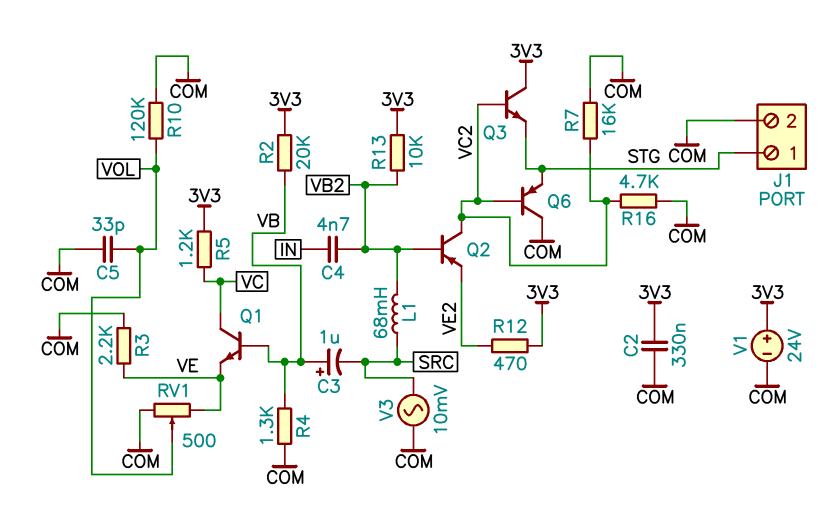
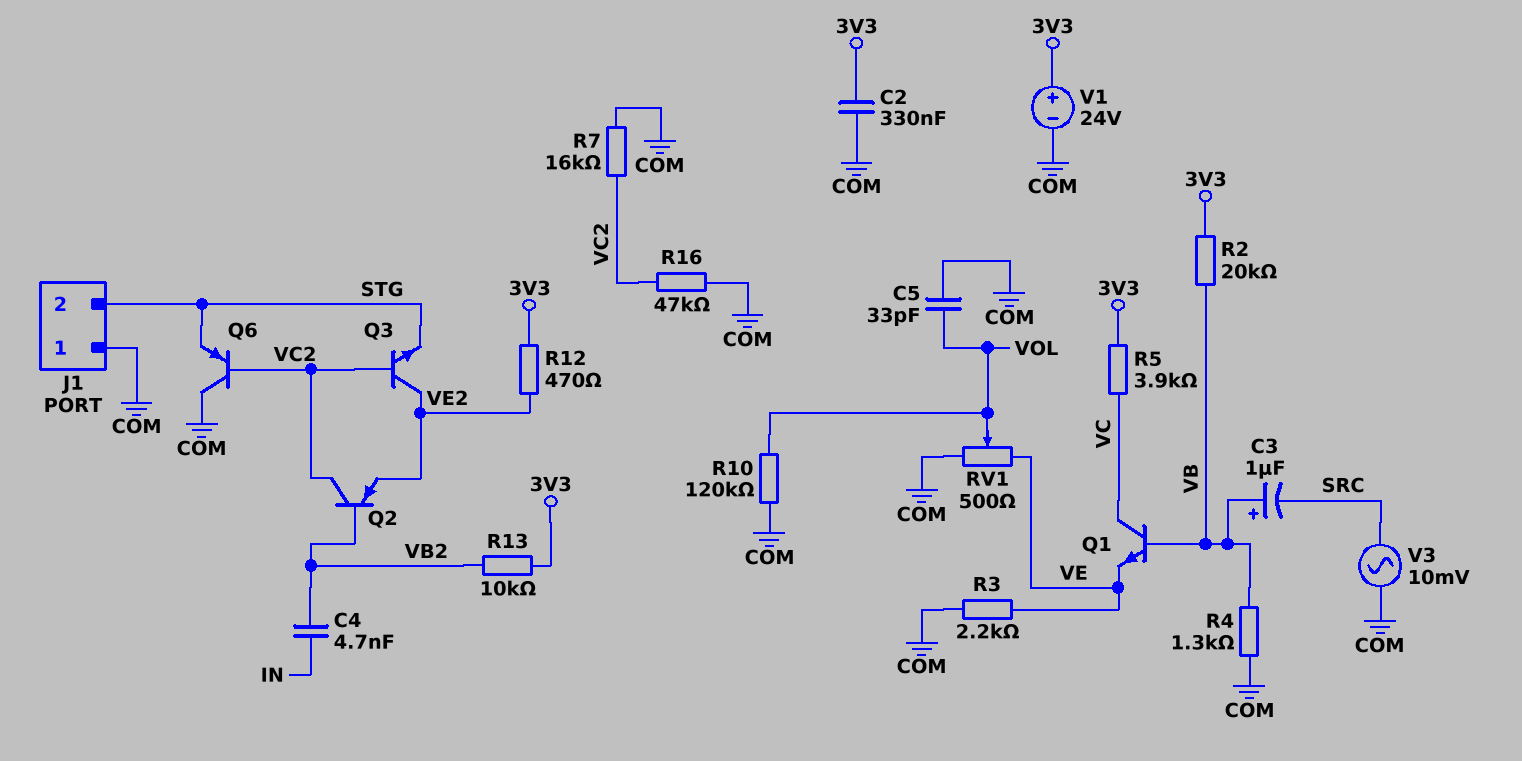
J1 pin 1: STG -> COM
J1 pin 2: COM -> STG
L1: 68mH (SRC, VB2) -> none
Q3: NPN (B VC2, C 3V3, E STG) -> NPN (B VC2, C VE2, E STG)
R5: 1.2k (3V3, VC) -> 3.9k (3V3, VC)
R16: 4.7k (COM, VC2) -> 47k (COM, VC2)

